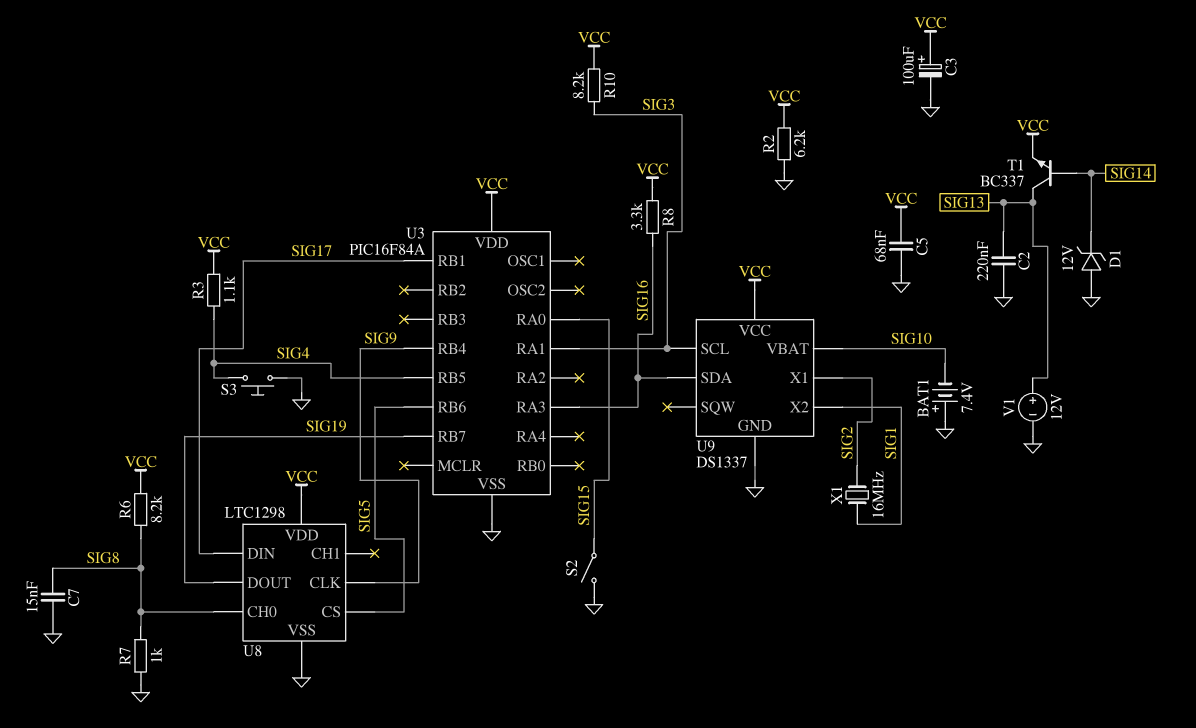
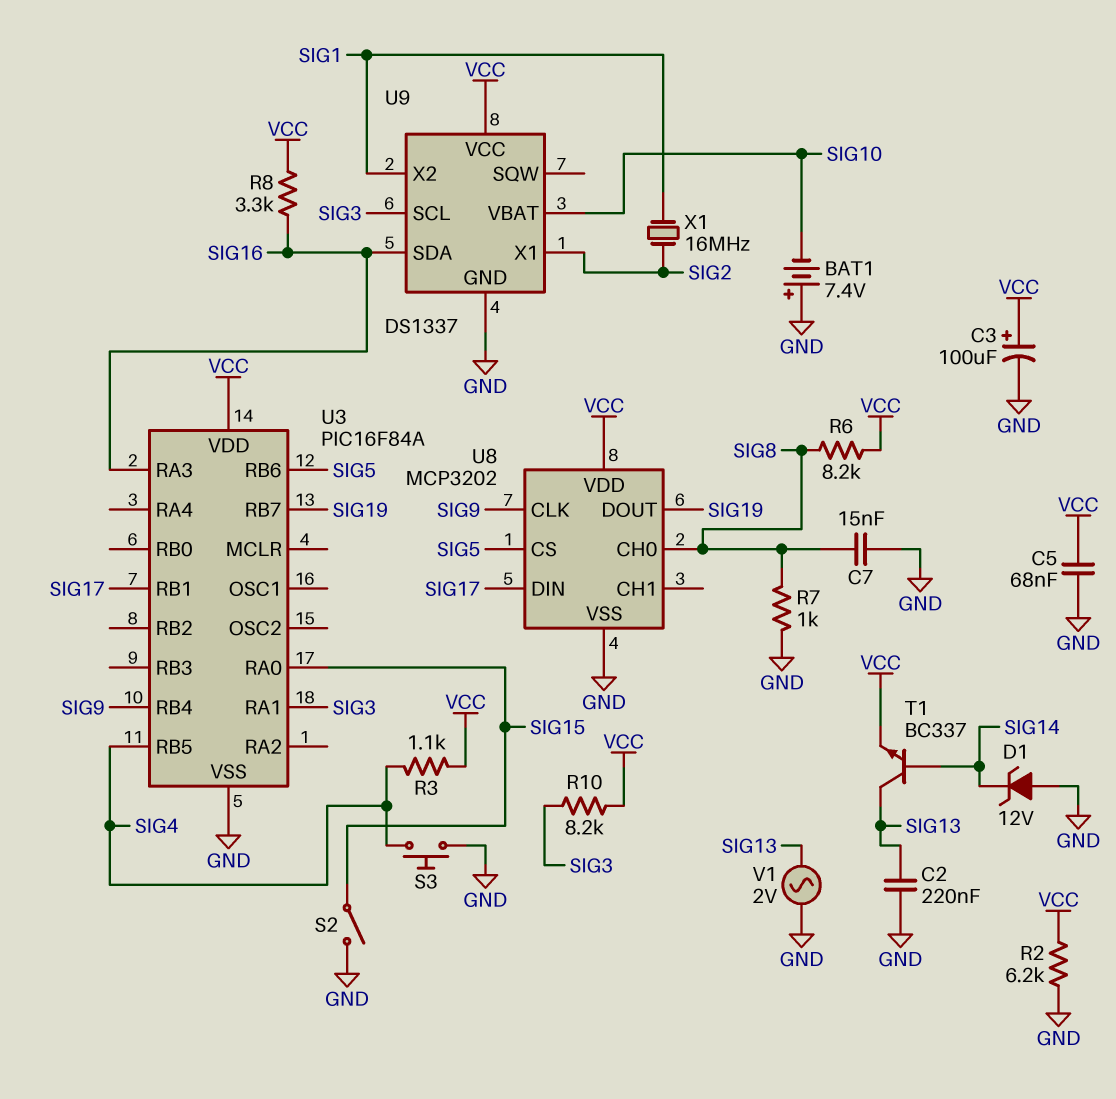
U8: LTC1298 -> MCP3202
V1: 12V (plus SIG13, minus GND) -> AC 2V (GND, SIG13)

